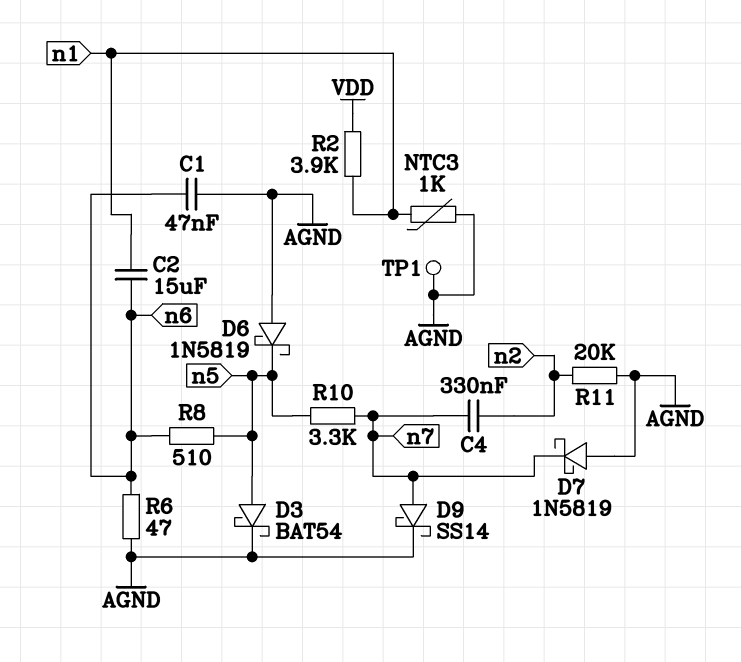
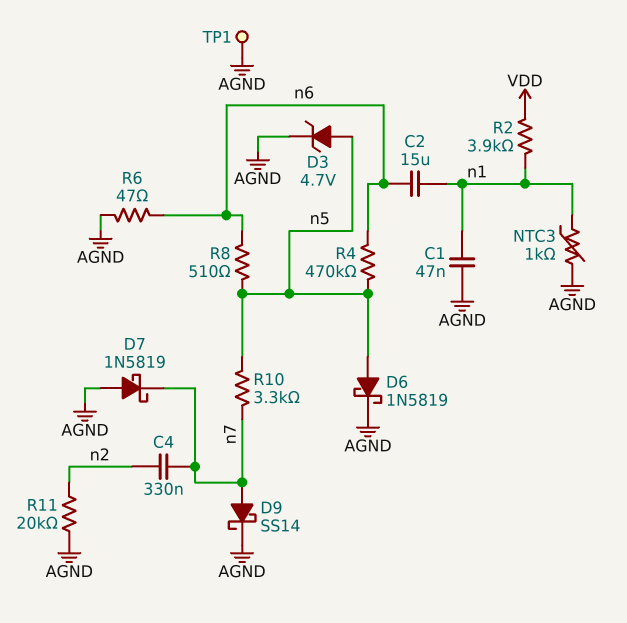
C1: 47nF (AGND, n6) -> 47nF (AGND, n1)
D3: schottky BAT54 (A n5, K AGND) -> zener 4.7V (A n5, K AGND)
D6: schottky 1N5819 (A AGND, K n5) -> schottky 1N5819 (A n5, K AGND)
R4: none -> 470k (n5, n6)

